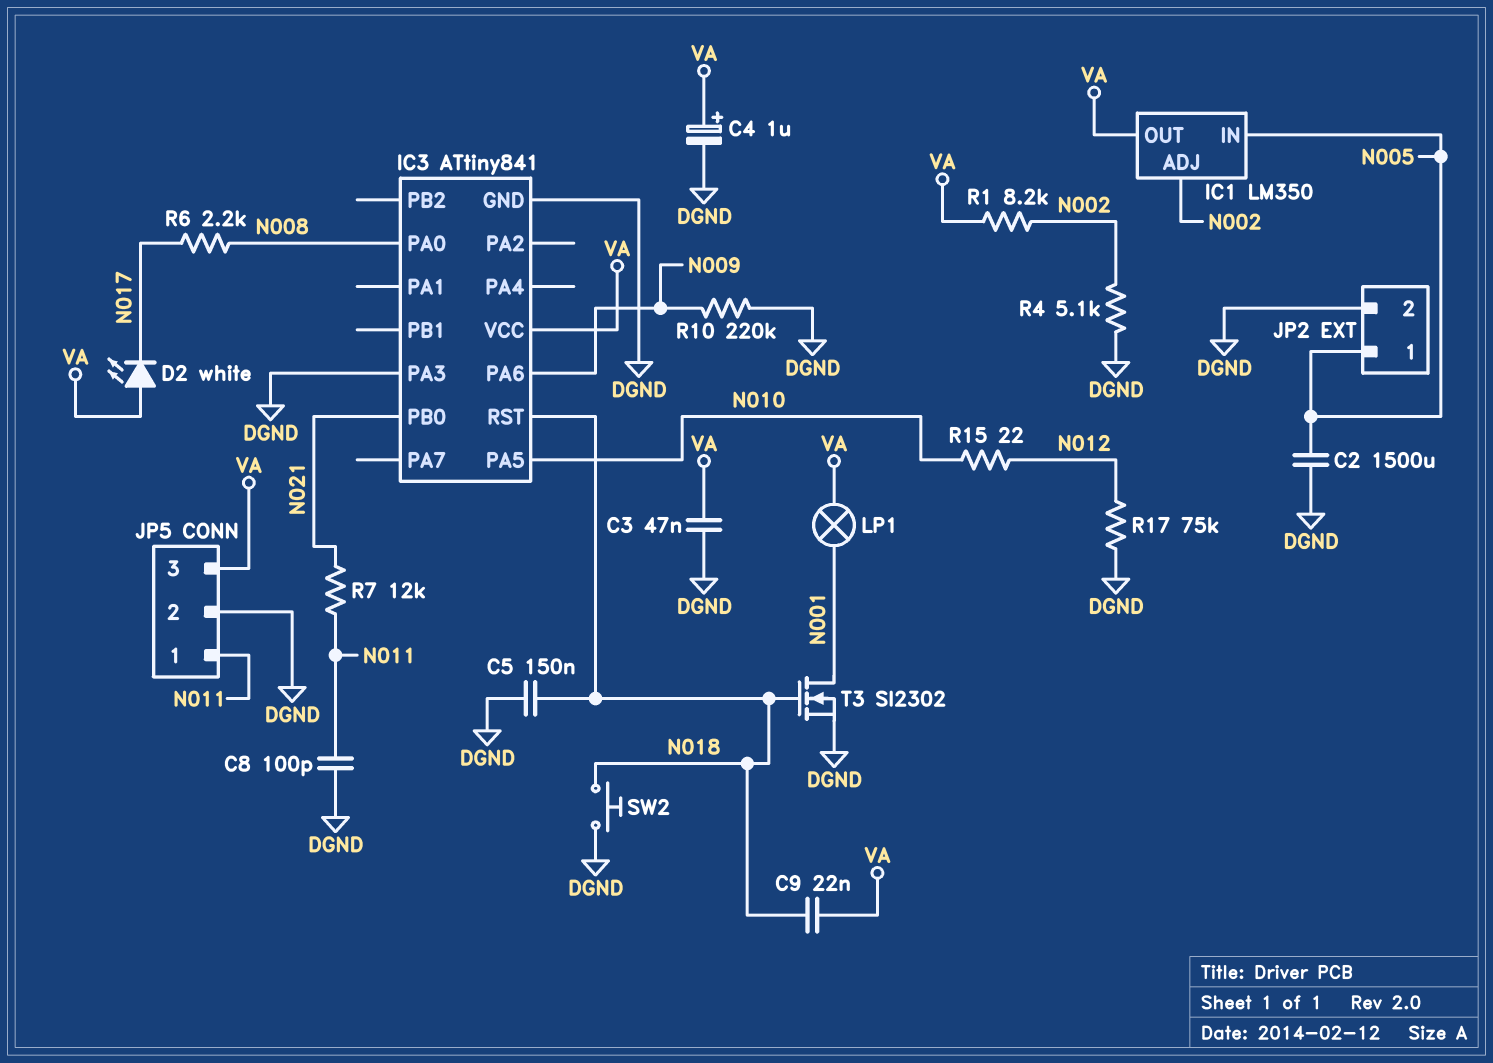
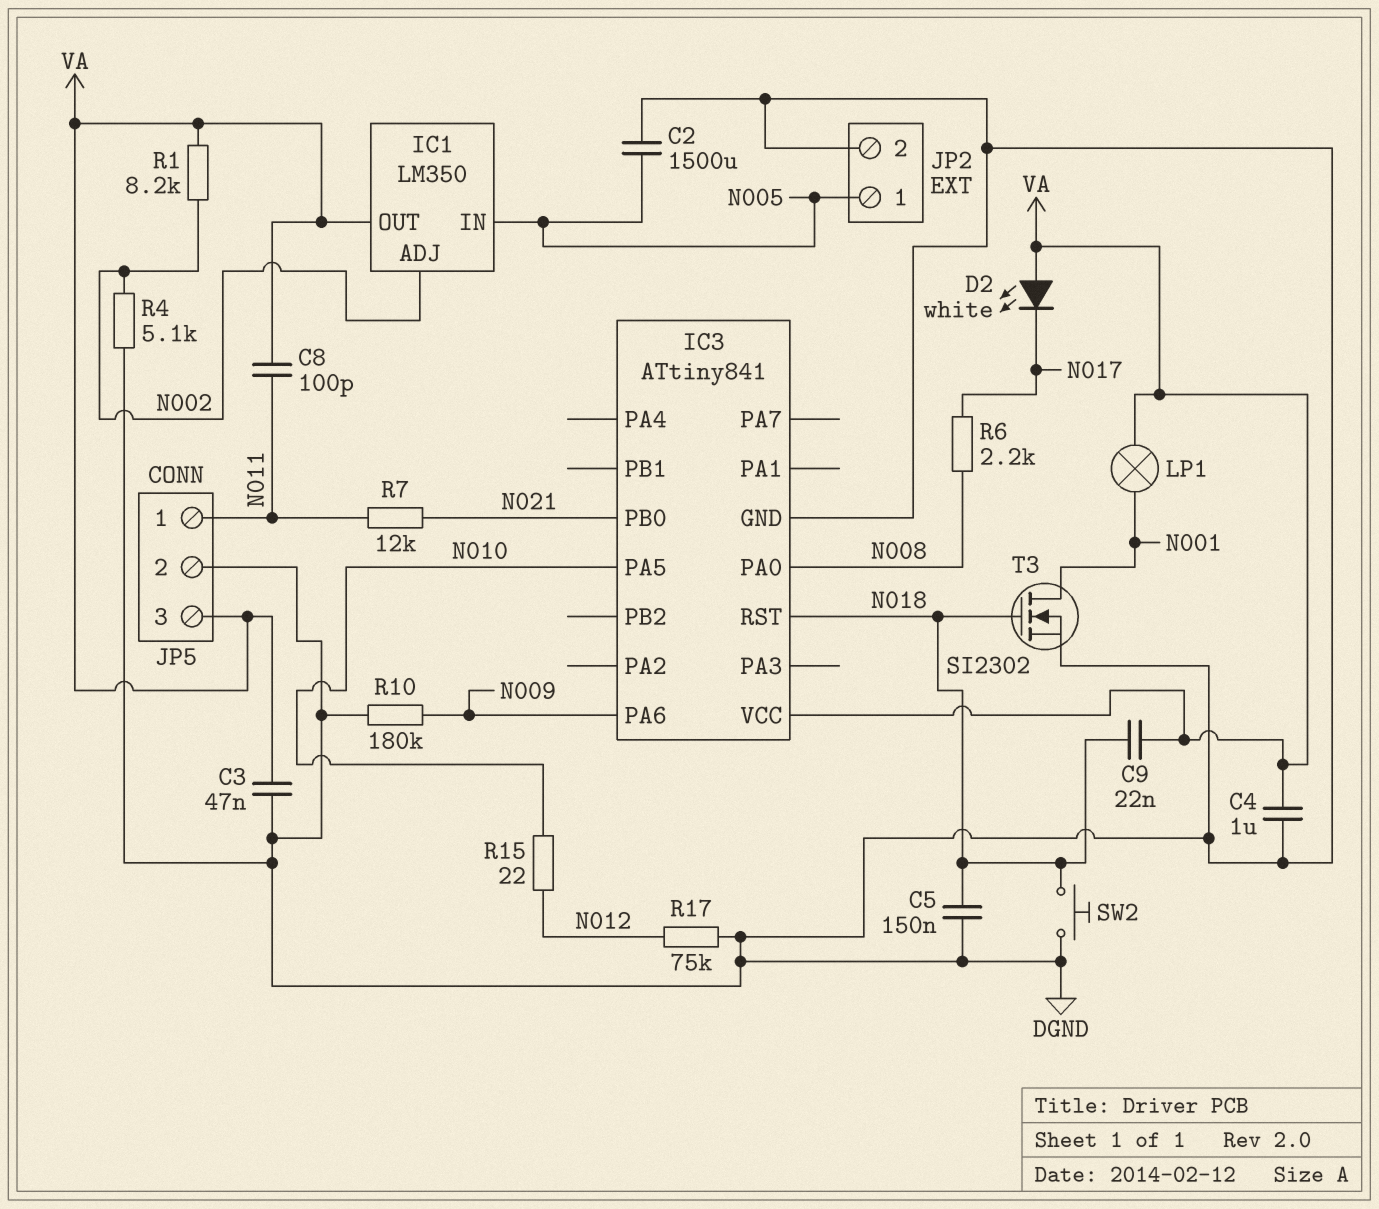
C4: 1uF (plus VA, minus DGND) -> 1uF (DGND, VA)
C8: 100pF (DGND, N011) -> 100pF (N011, VA)
IC3 pin PA3: DGND -> none
R10: 220k (DGND, N009) -> 180k (DGND, N009)

